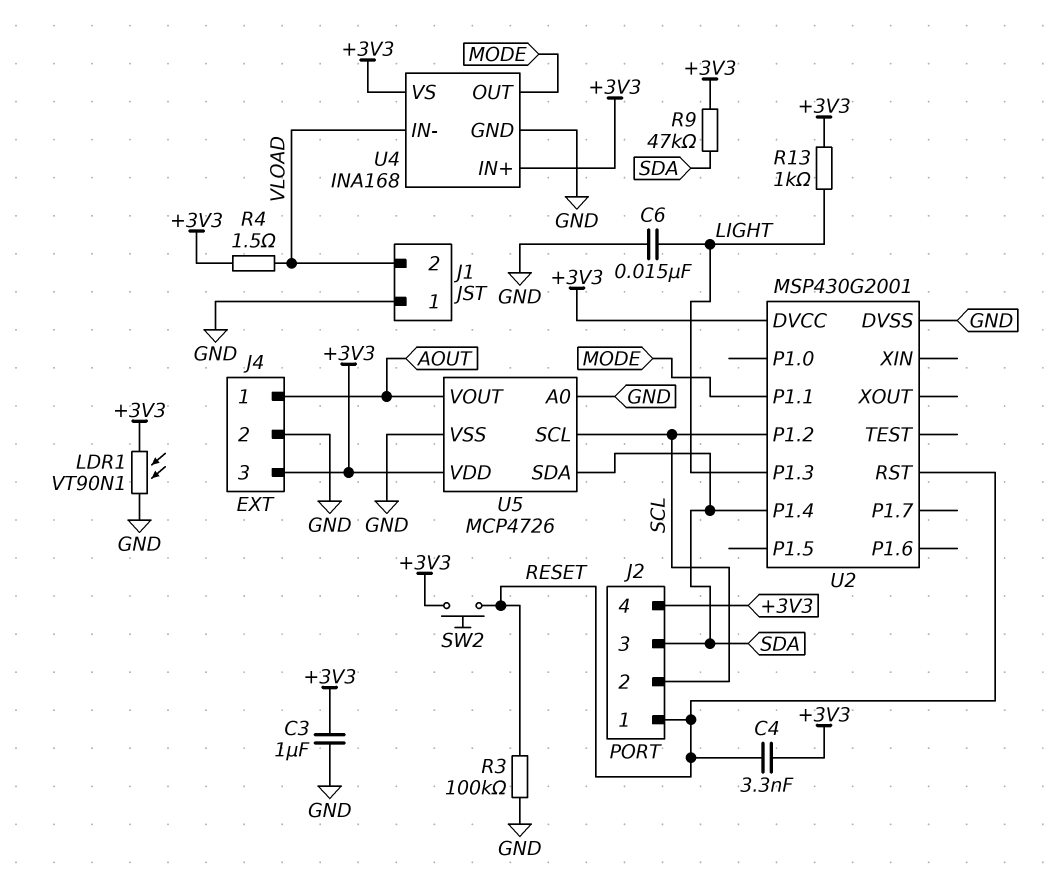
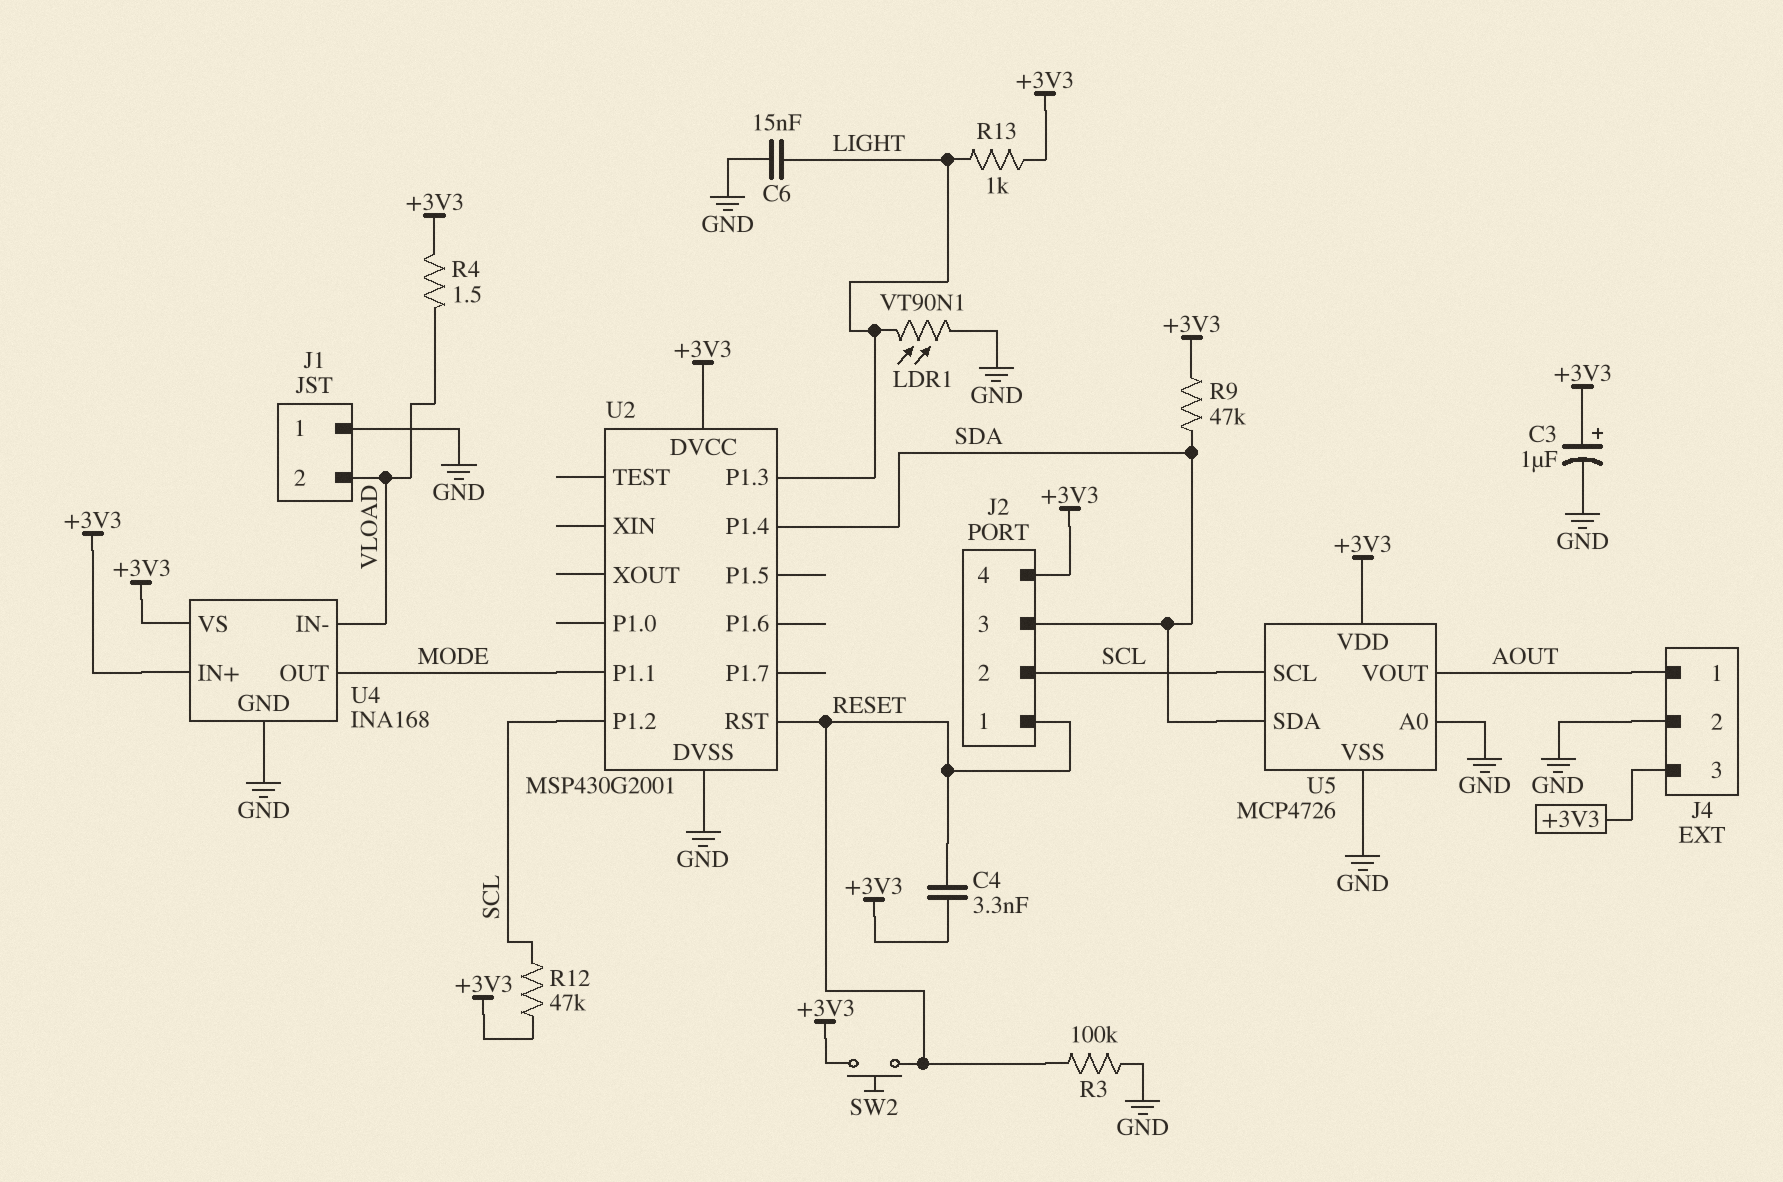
C3: 1uF (+3V3, GND) -> 1uF (plus +3V3, minus GND)
LDR1: VT90N1 (+3V3, GND) -> VT90N1 (GND, LIGHT)
R12: none -> 47k (+3V3, SCL)

